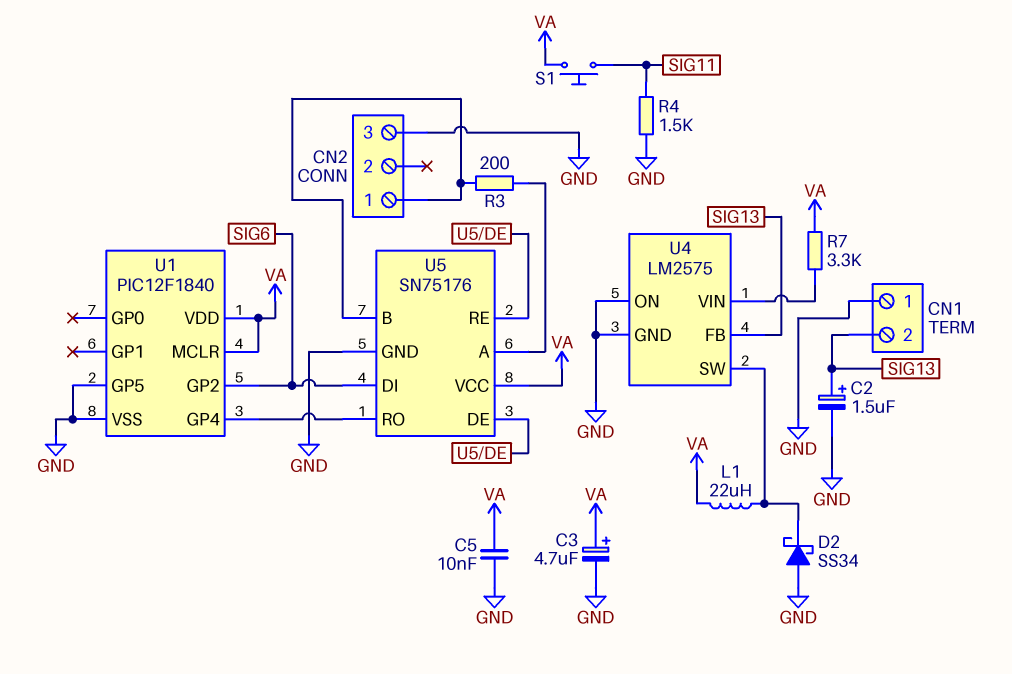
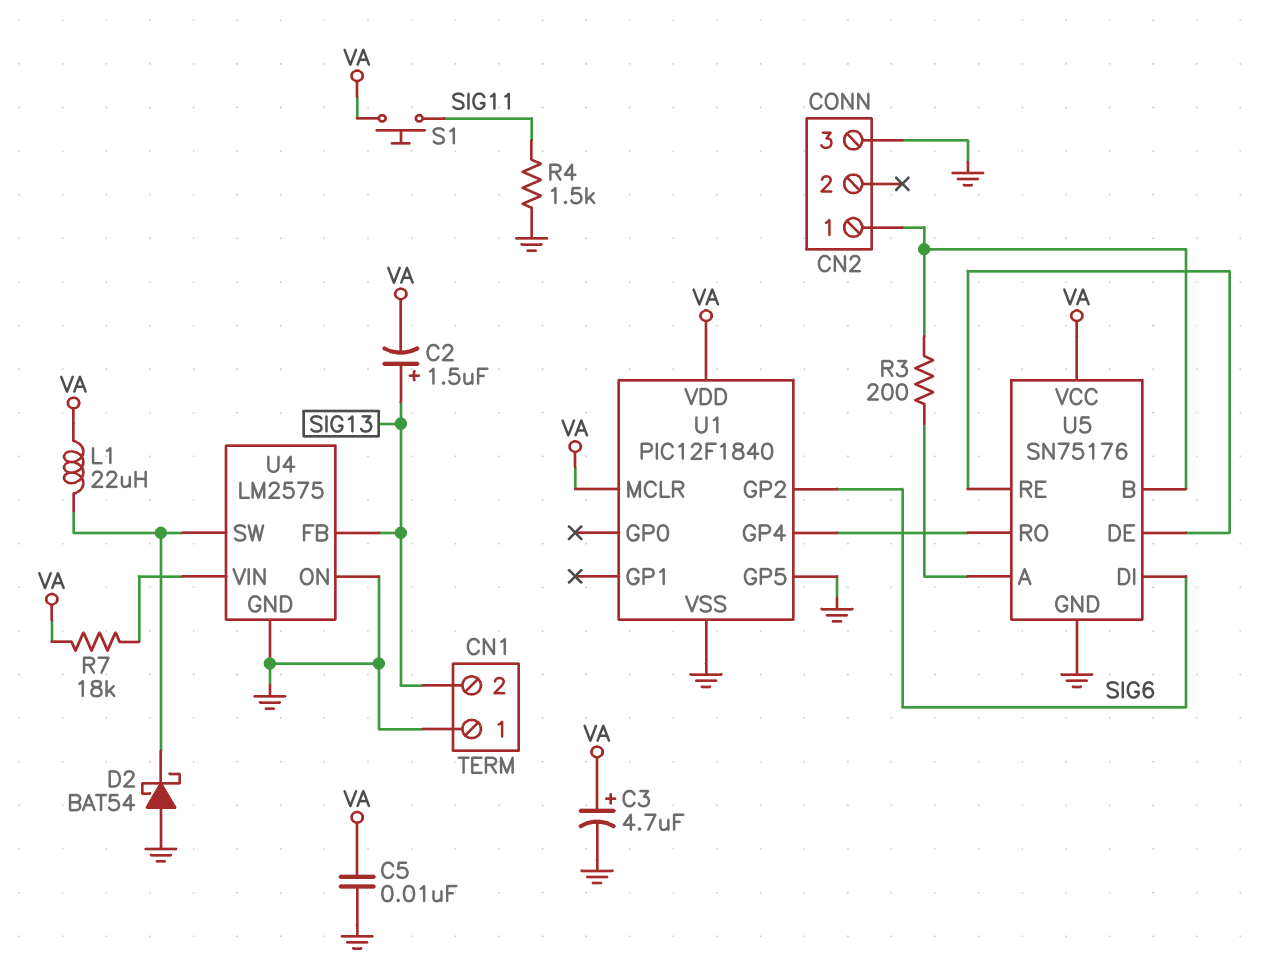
C2: 1.5uF (plus SIG13, minus GND) -> 1.5uF (plus SIG13, minus VA)
D2: schottky SS34 (A GND, K U4/SW) -> schottky BAT54 (A GND, K U4/SW)
R7: 3.3k (U4/VIN, VA) -> 18k (U4/VIN, VA)

